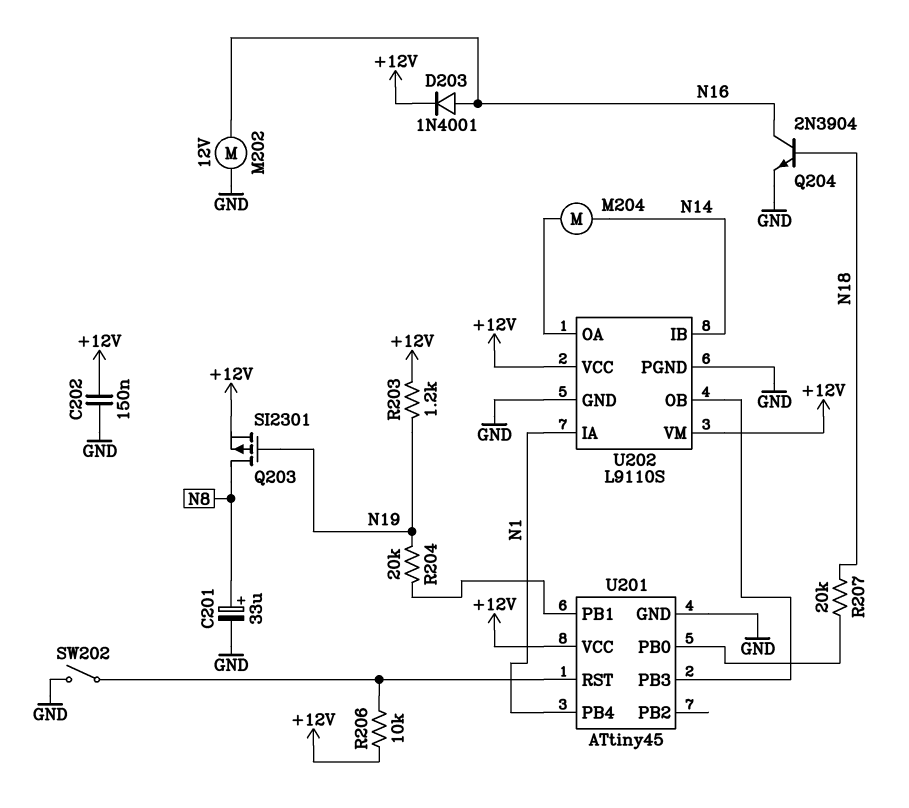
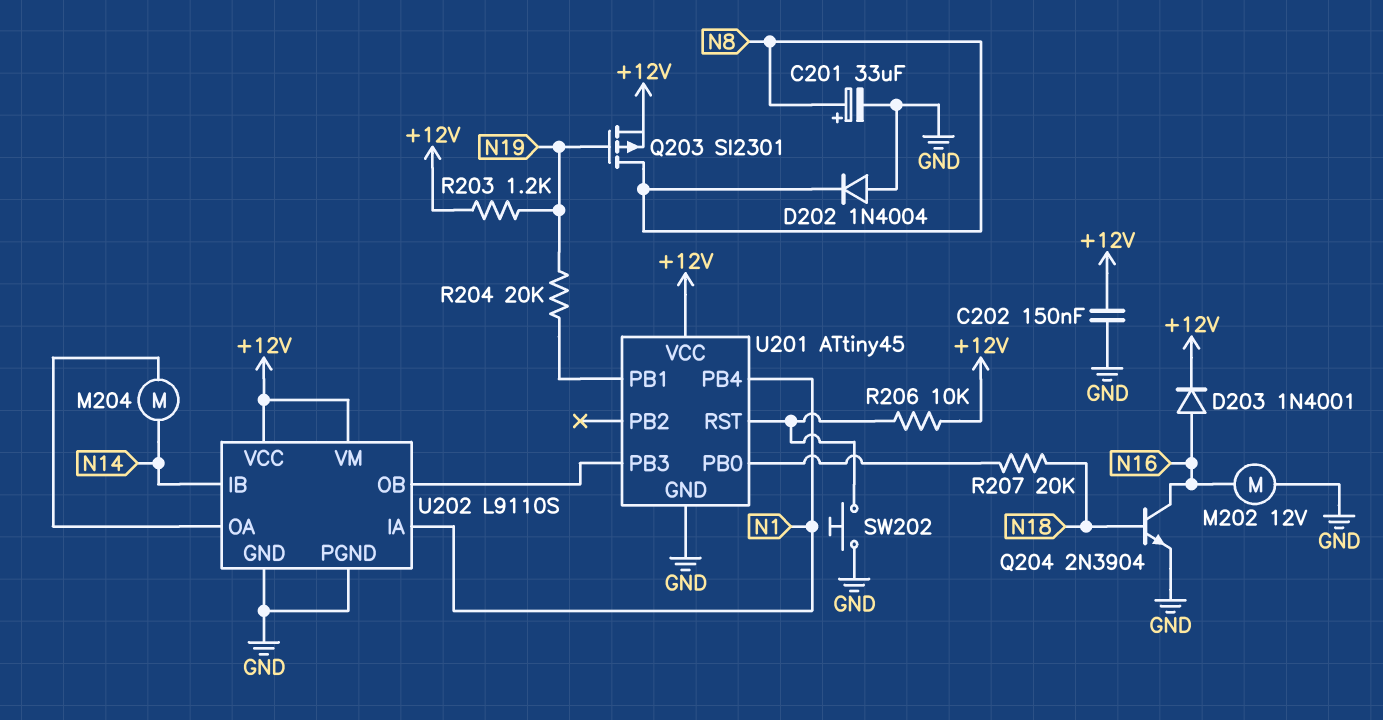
D202: none -> diode 1N4004 (A GND, K N8)
SW202: switch (GND, U201/RST) -> button (GND, U201/RST)

